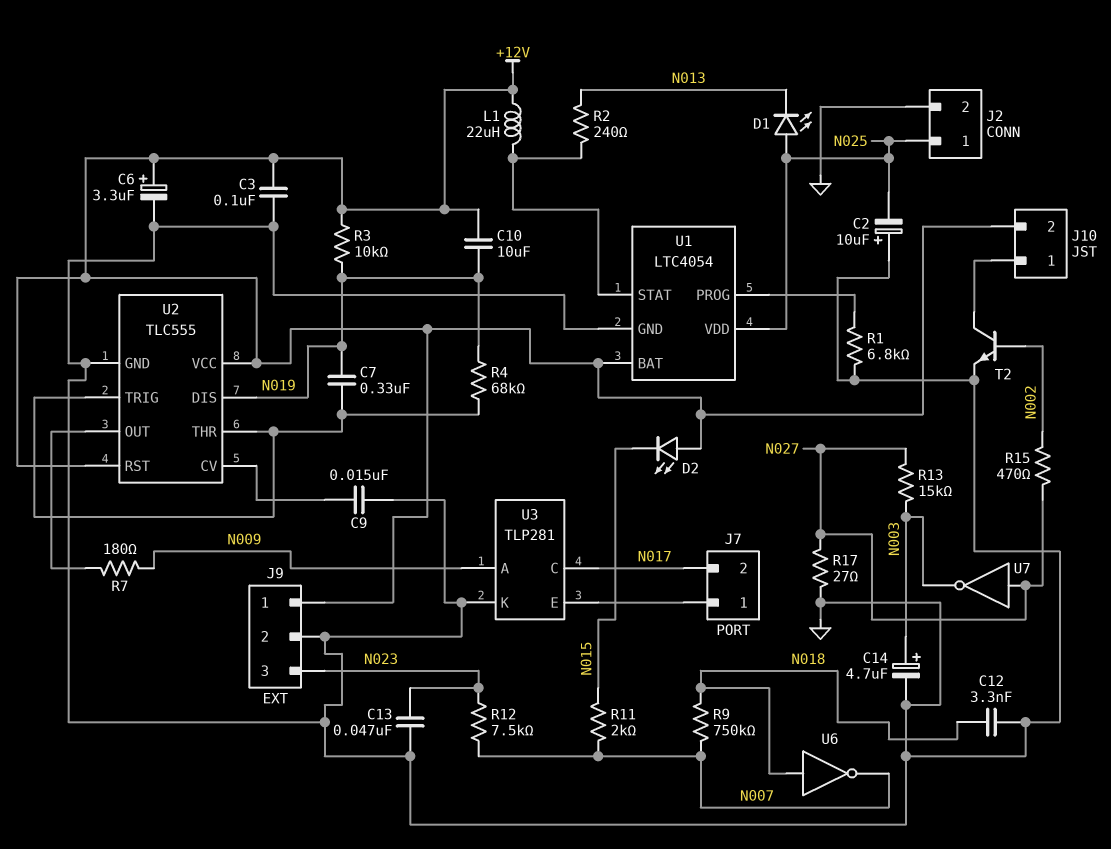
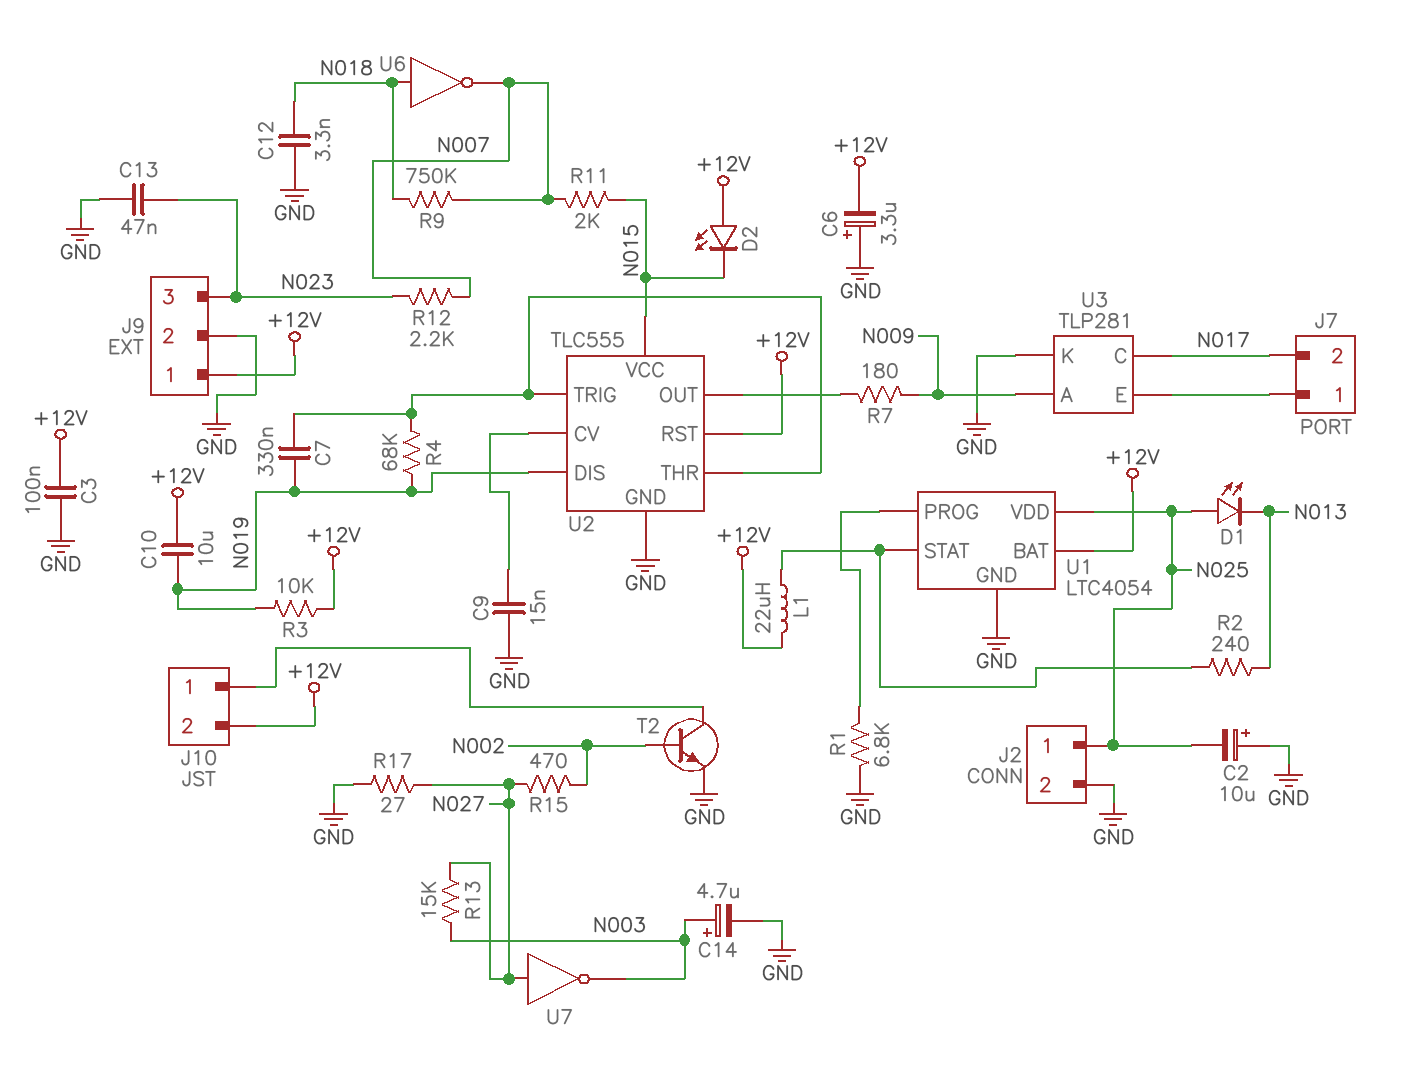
C6: 3.3uF (plus +12V, minus GND) -> 3.3uF (plus GND, minus +12V)
R12: 7.5k (N007, N023) -> 2.2k (N007, N023)
U2 pin VCC: +12V -> N015

